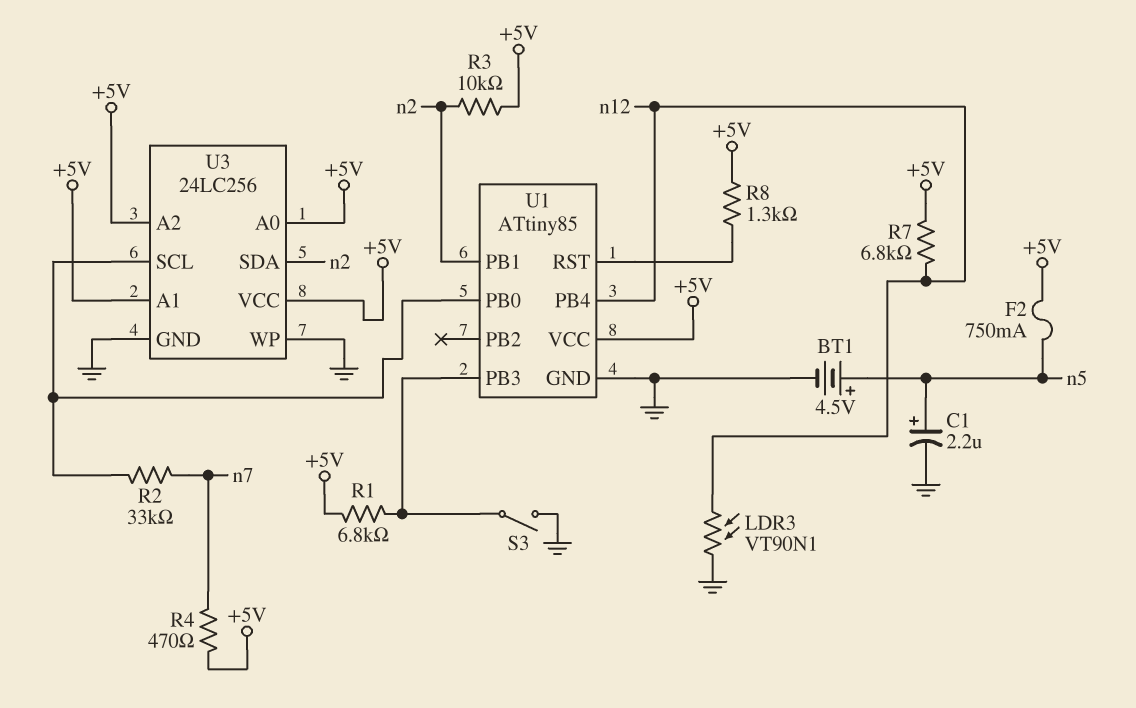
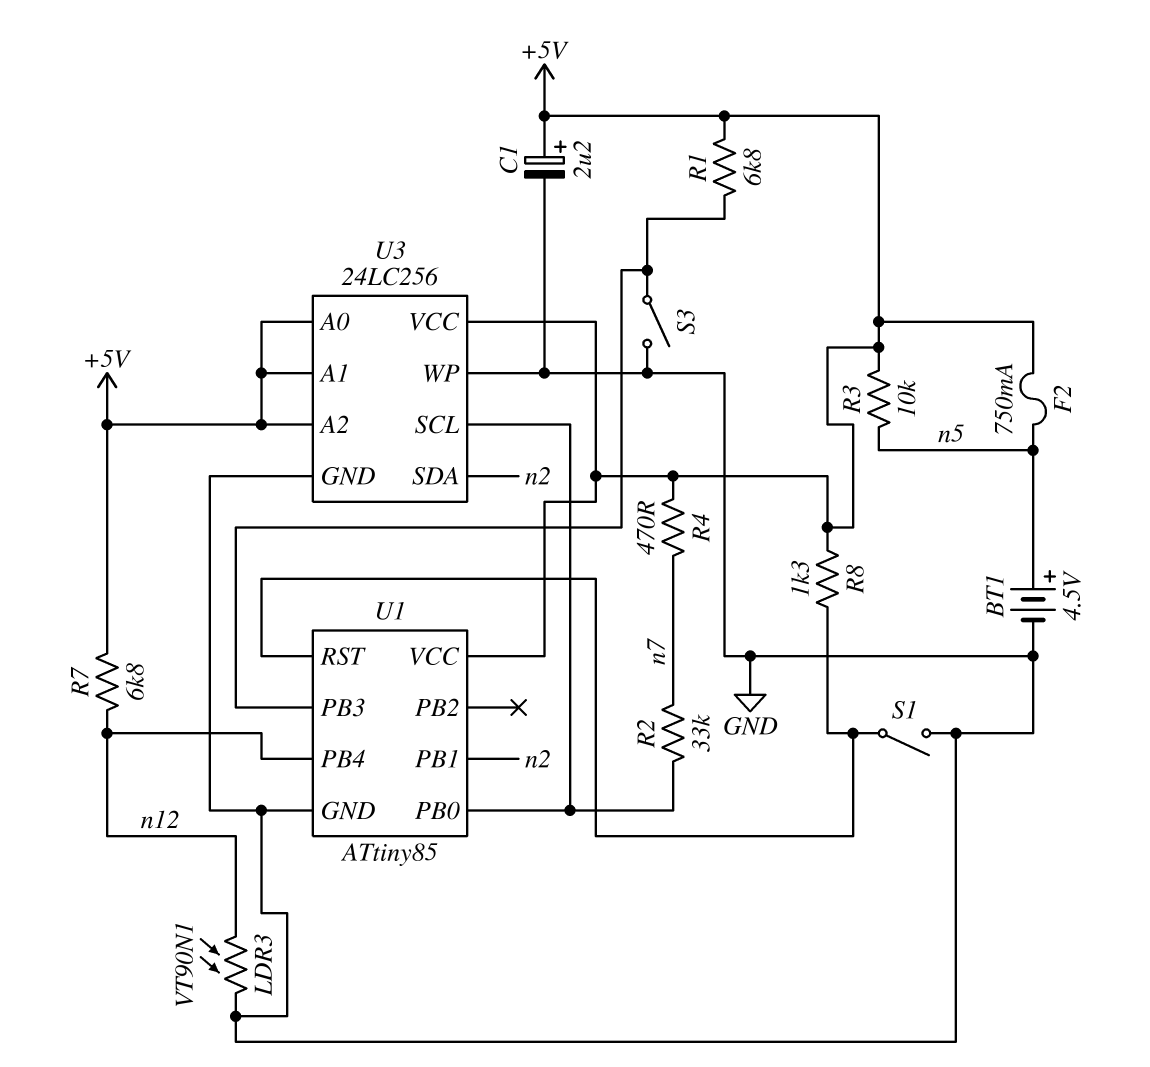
C1: 2.2uF (plus n5, minus GND) -> 2.2uF (plus +5V, minus GND)
R3: 10k (+5V, n2) -> 10k (+5V, n5)
S1: none -> switch (GND, U1/RST)

